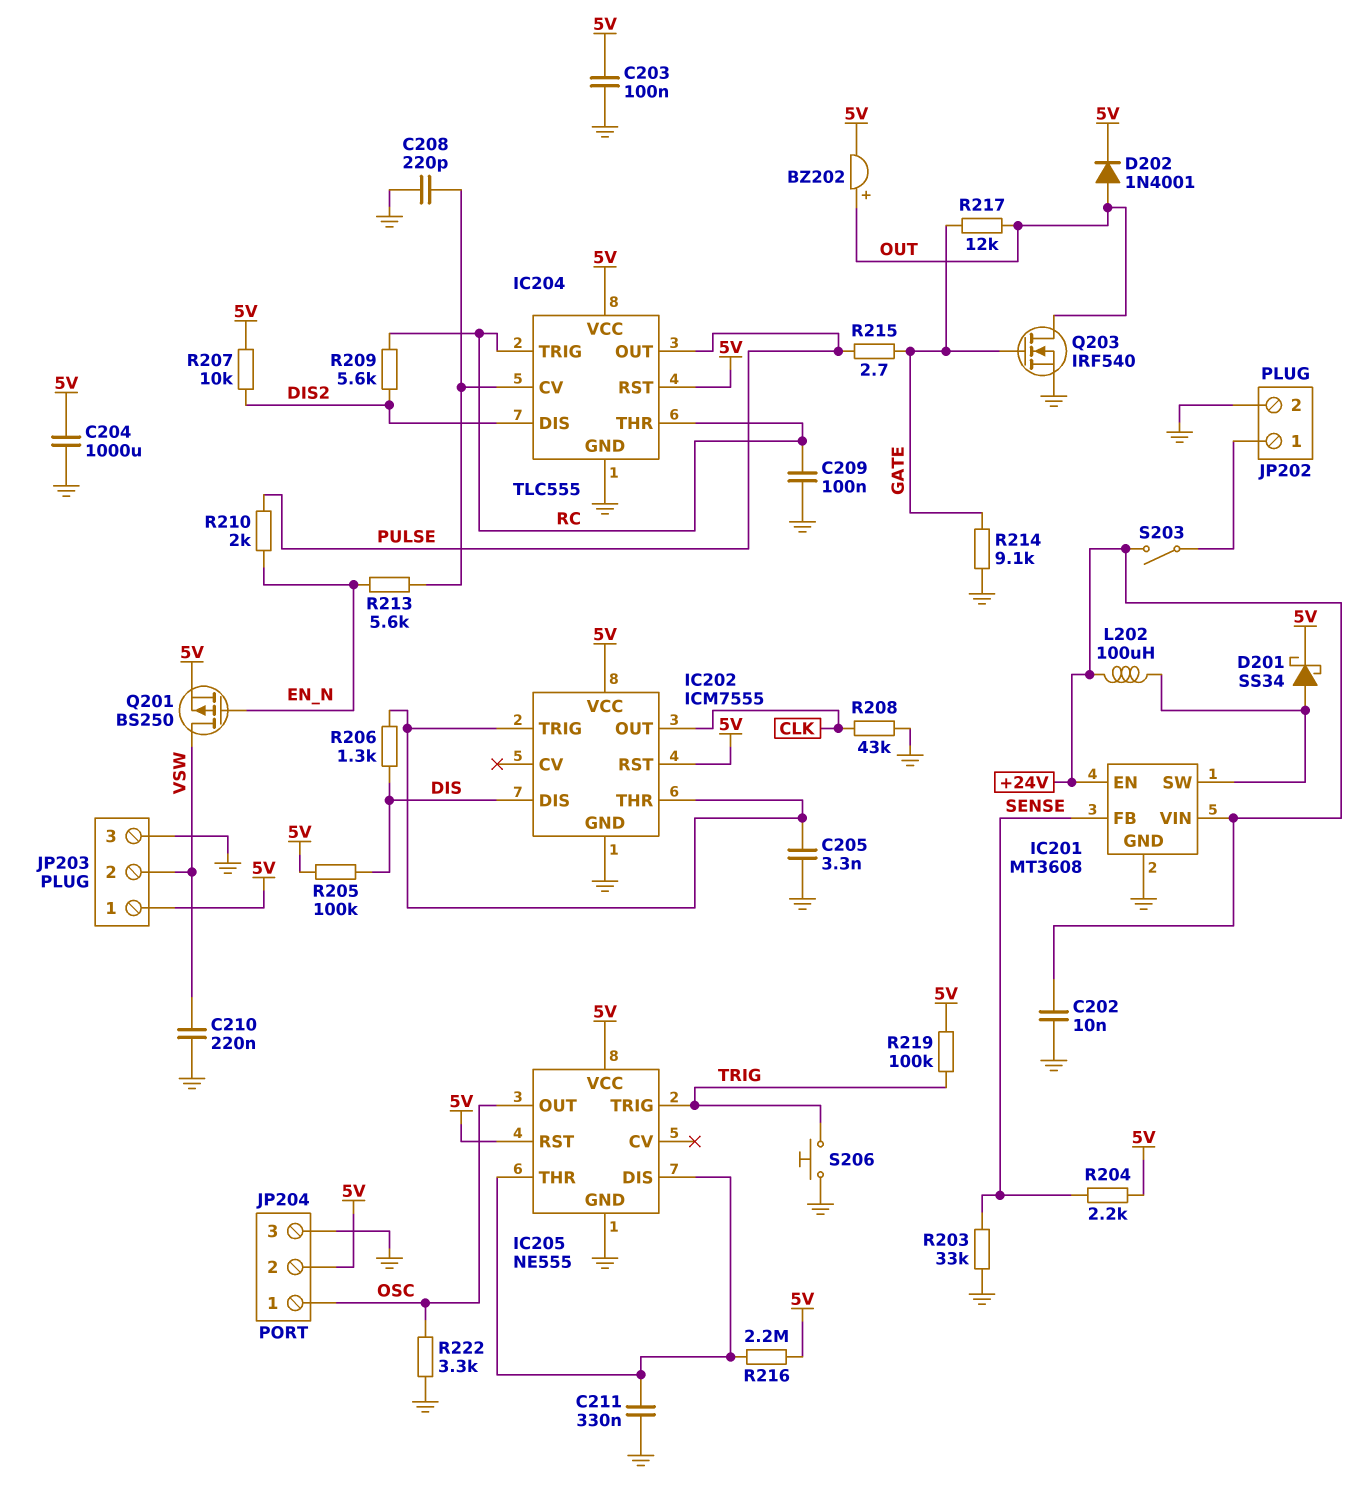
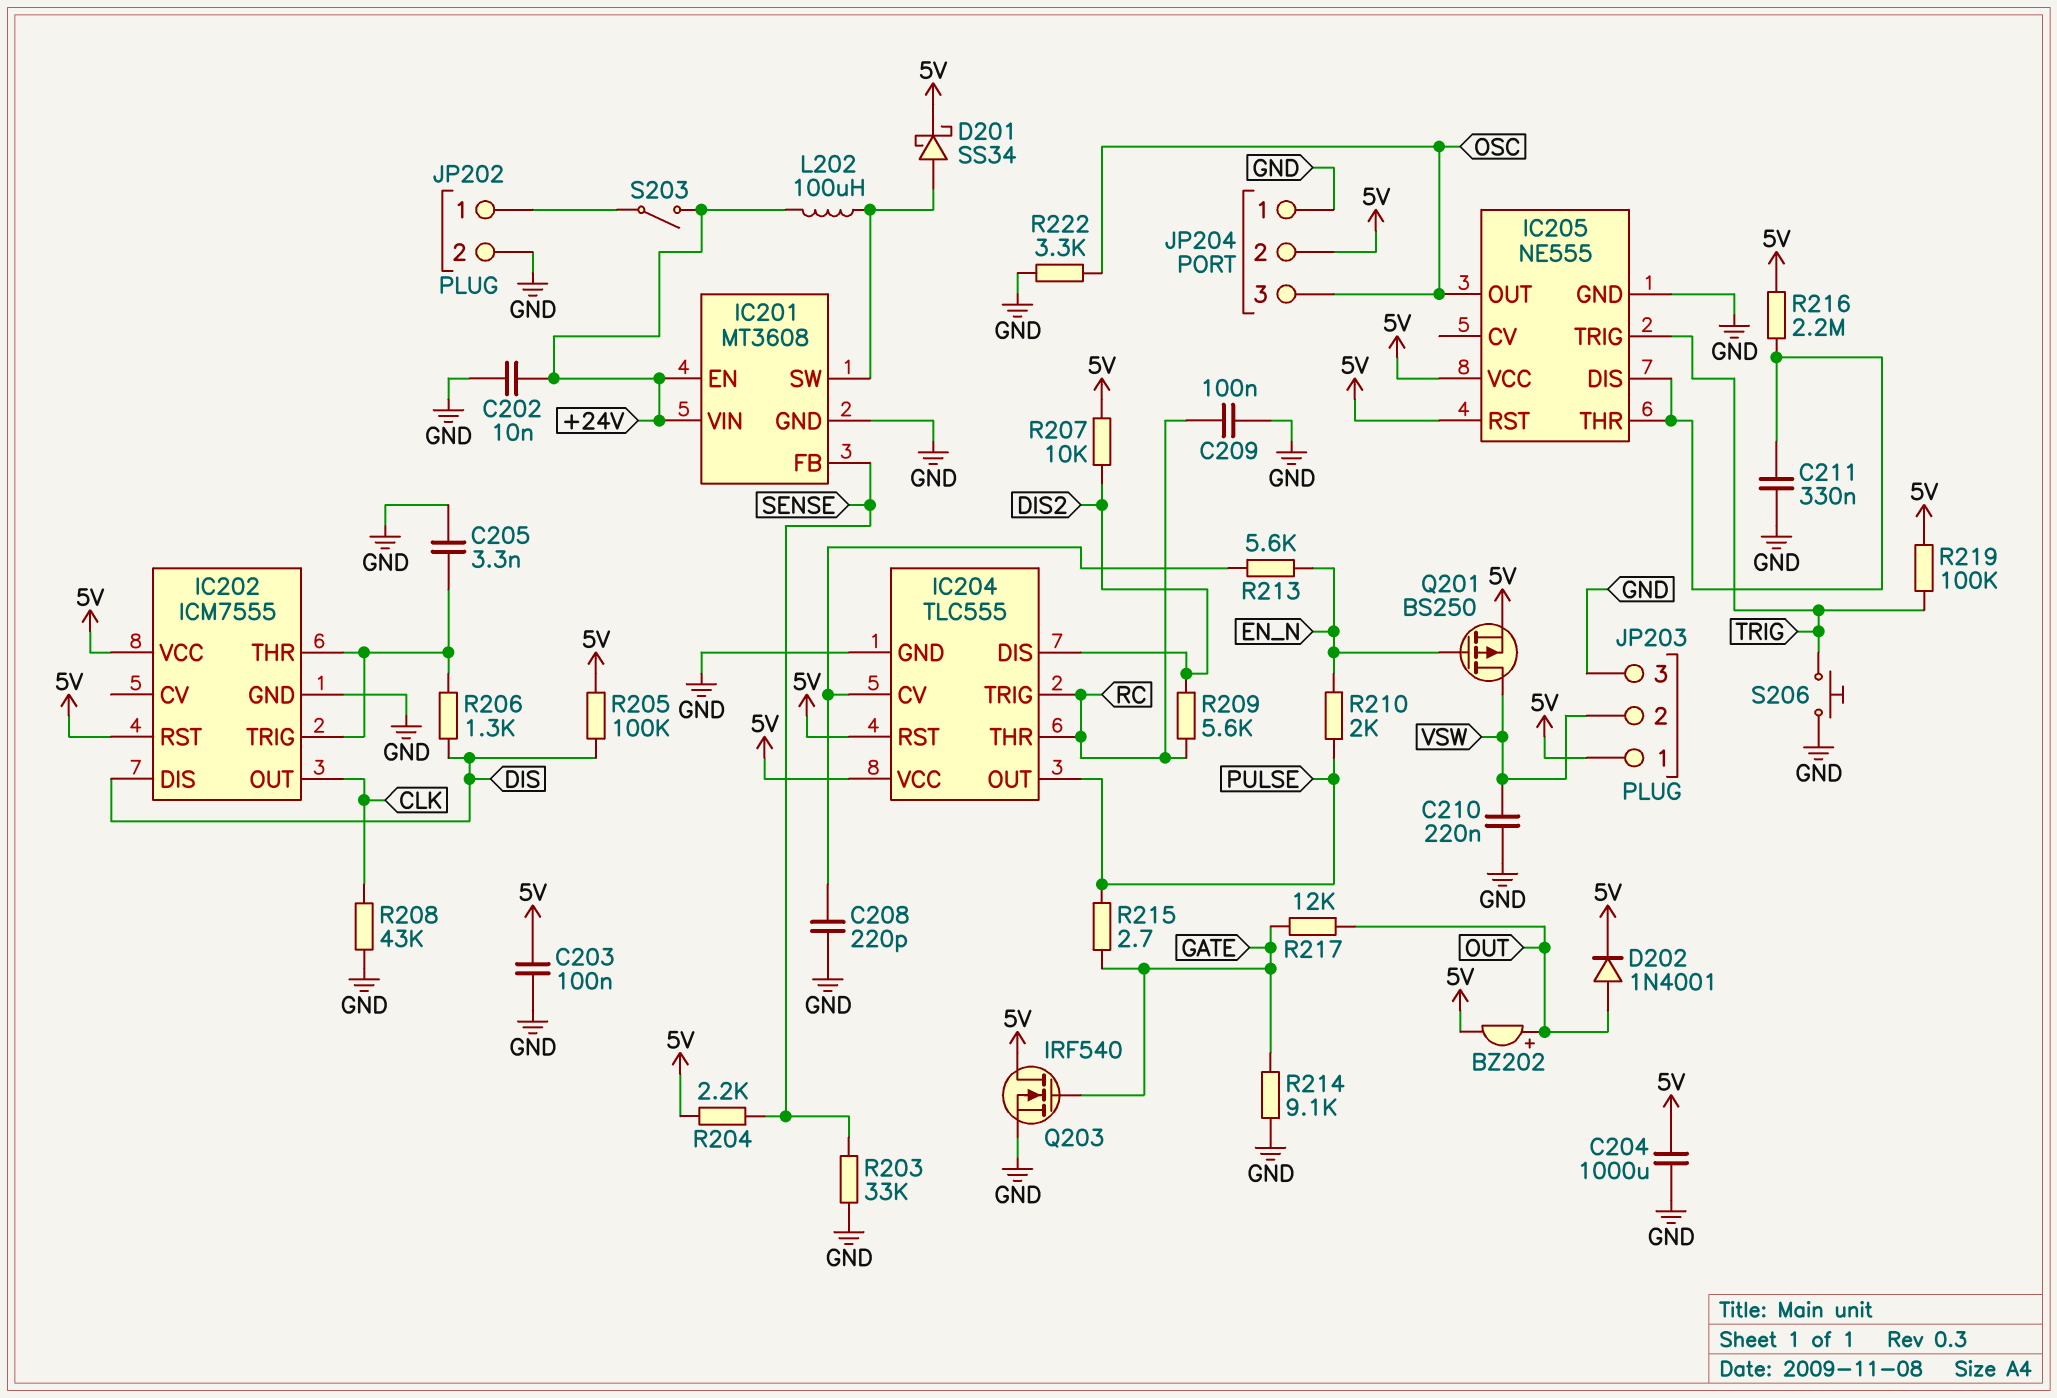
JP204 pin 1: OSC -> GND
JP204 pin 3: GND -> OSC
Q203: NMOS IRF540 (G GATE, D OUT, S GND) -> NMOS IRF540 (G GATE, D 5V, S GND)

